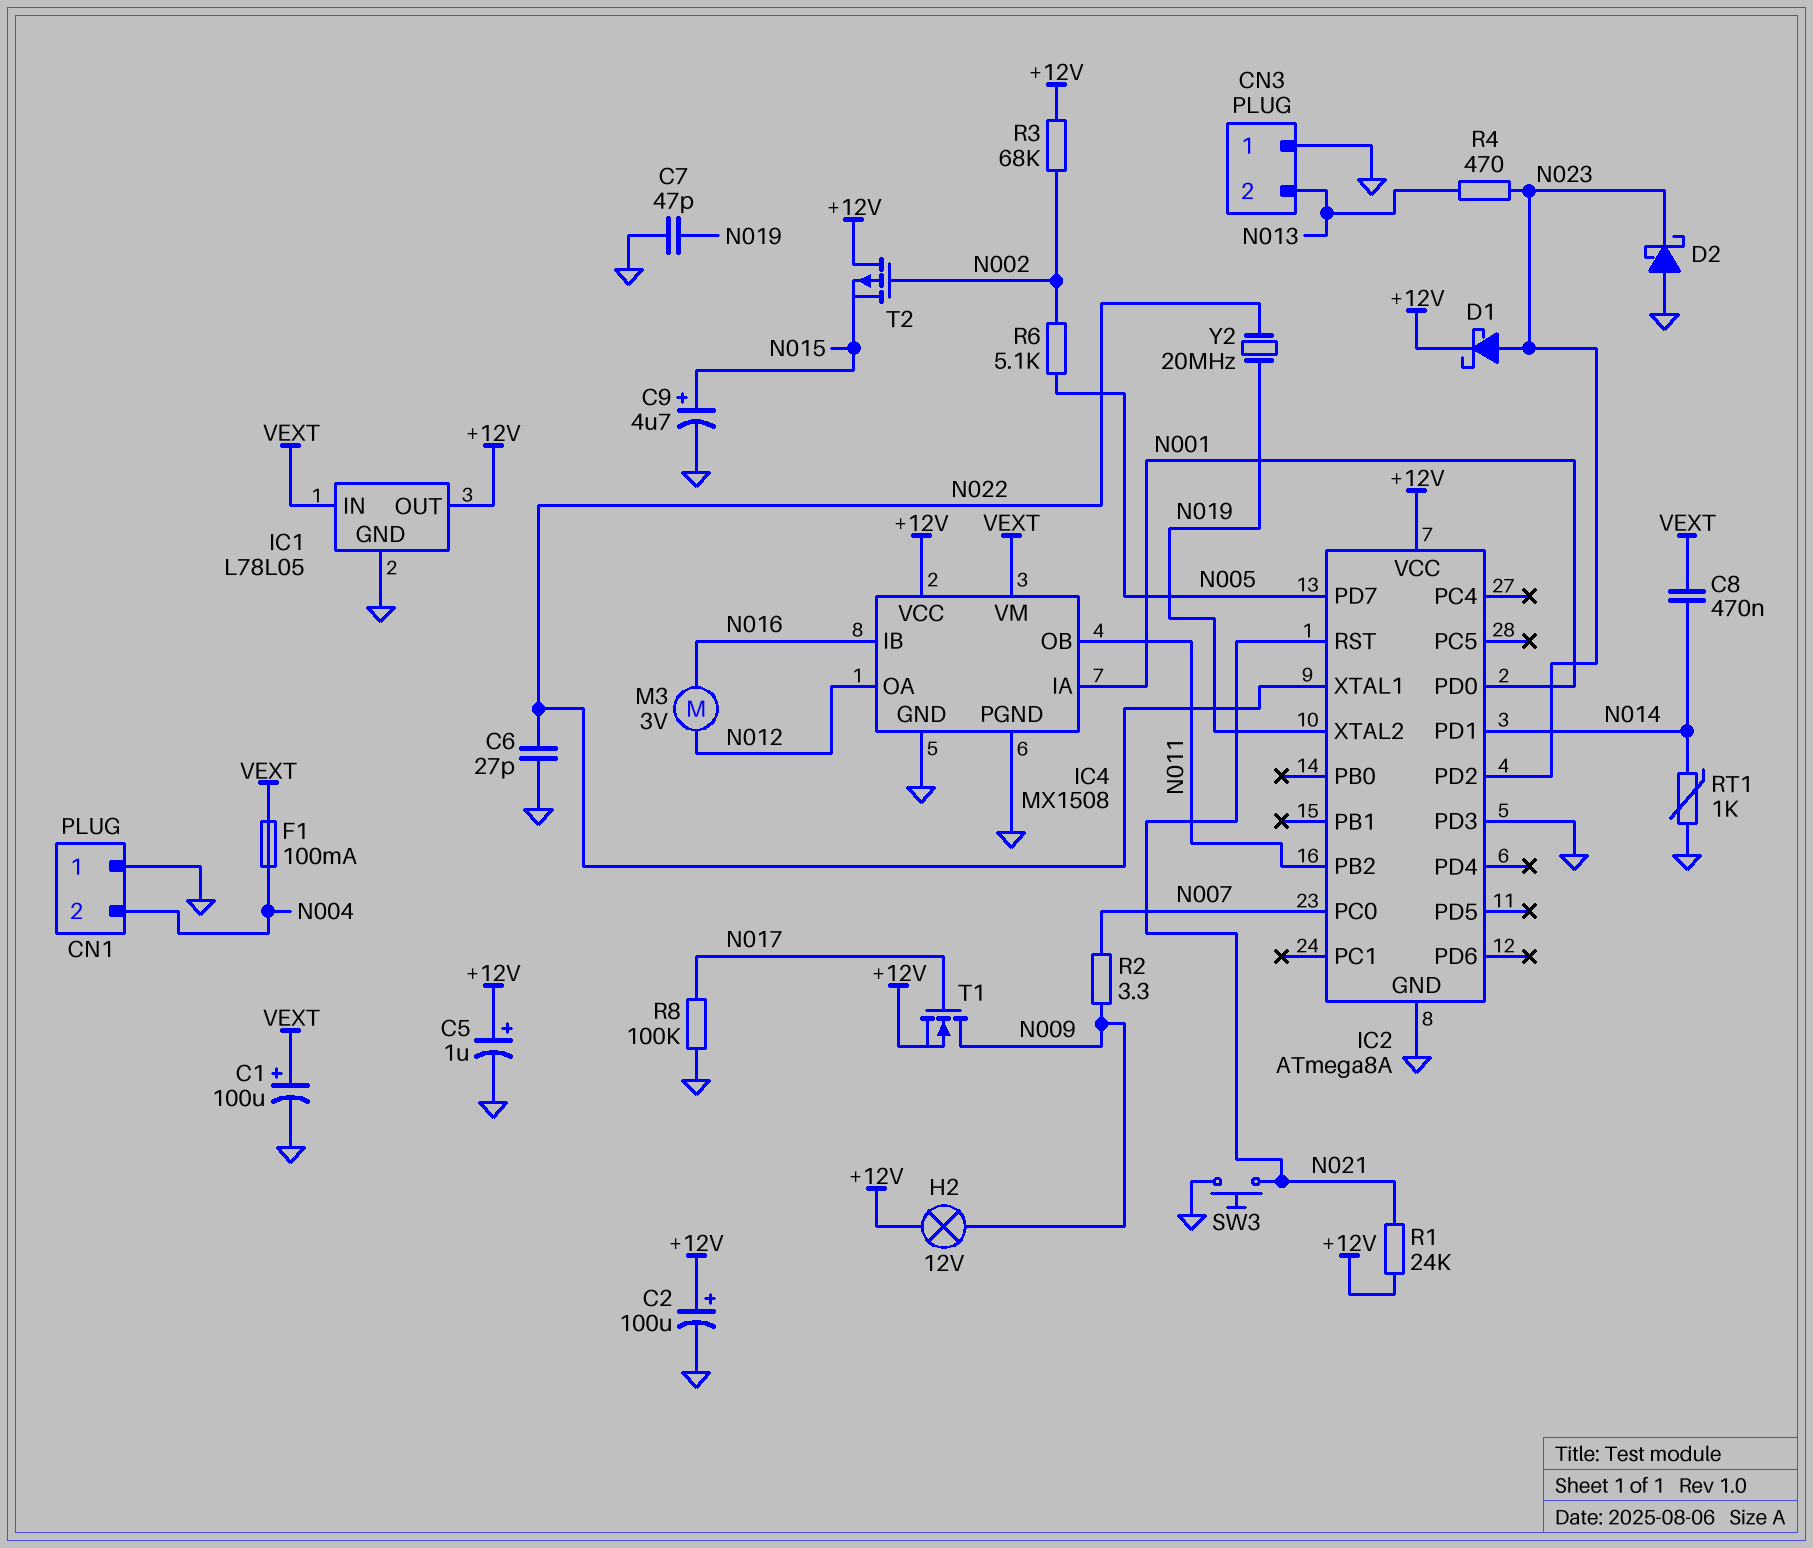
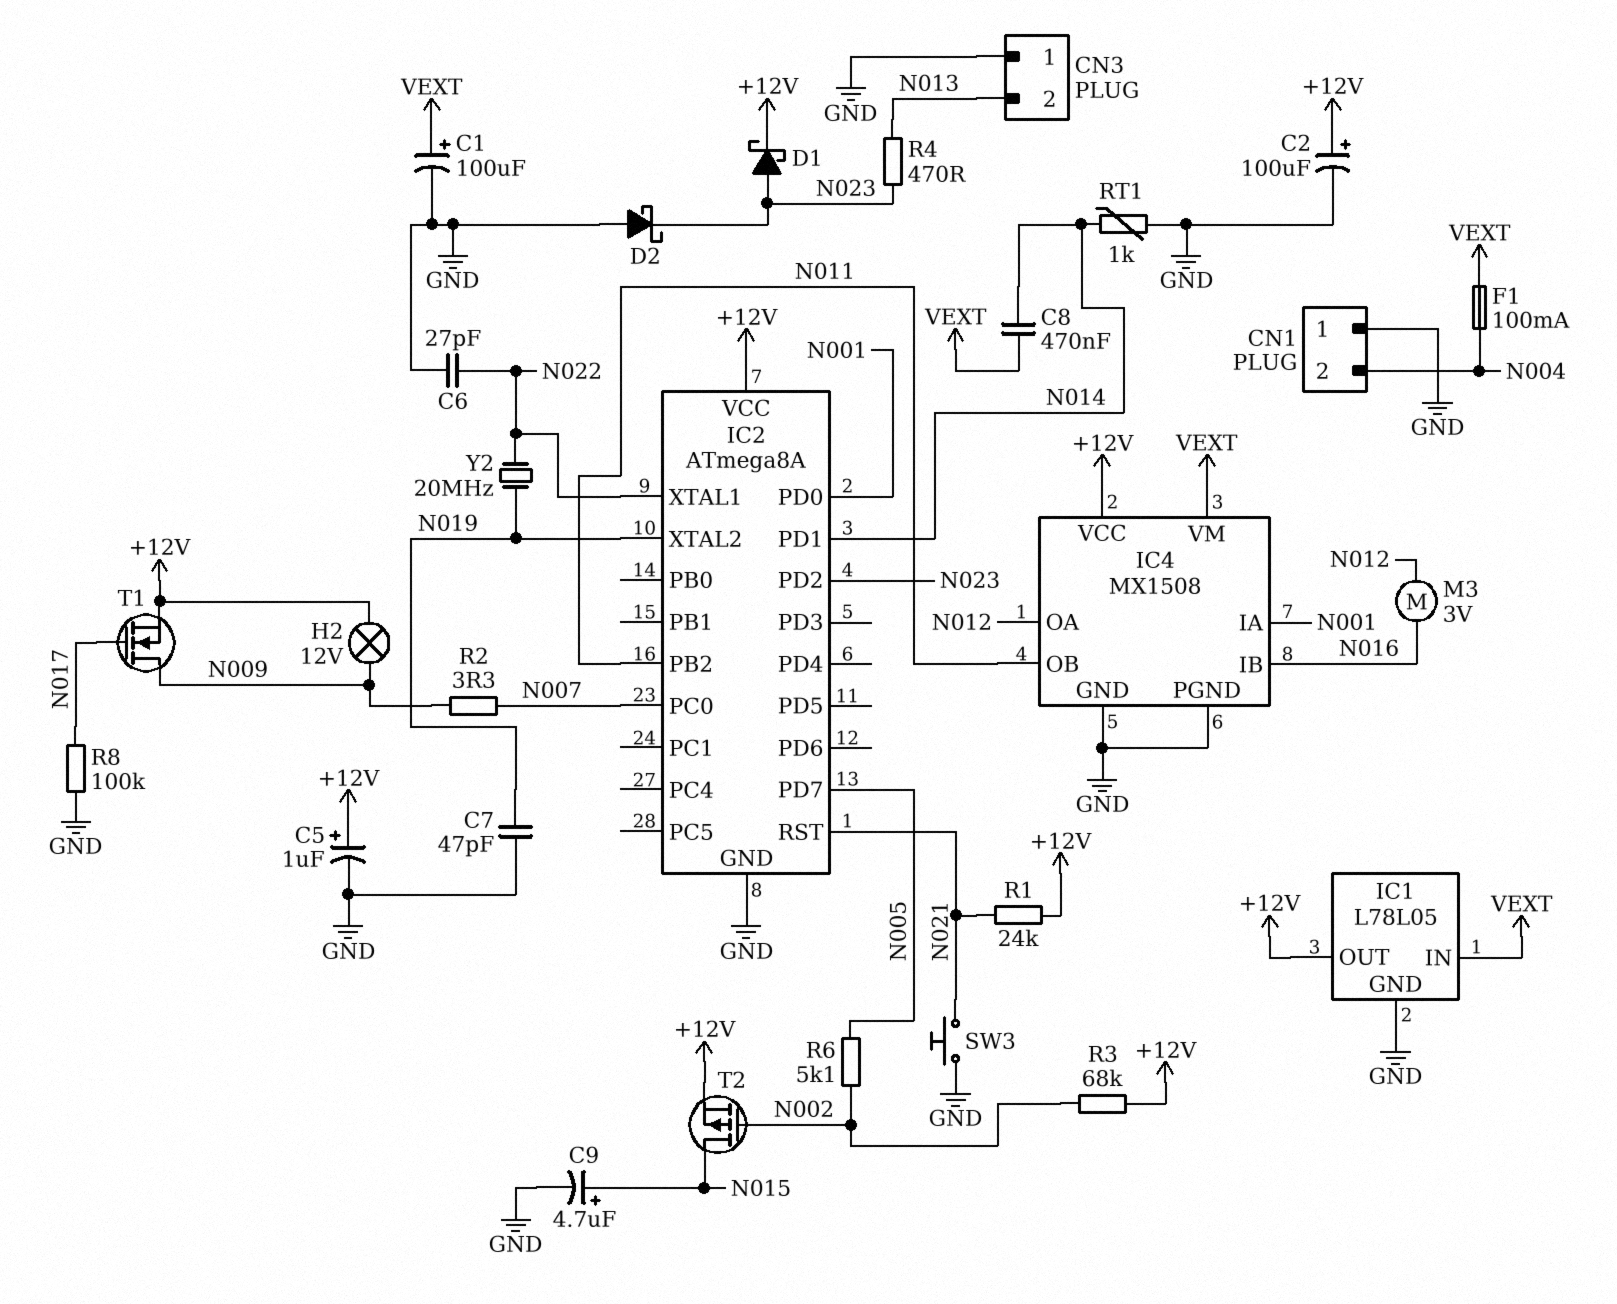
IC2 pin PD3: GND -> none
T2: PMOS (G N002, D +12V, S N015) -> PMOS (G N002, D N015, S +12V)

